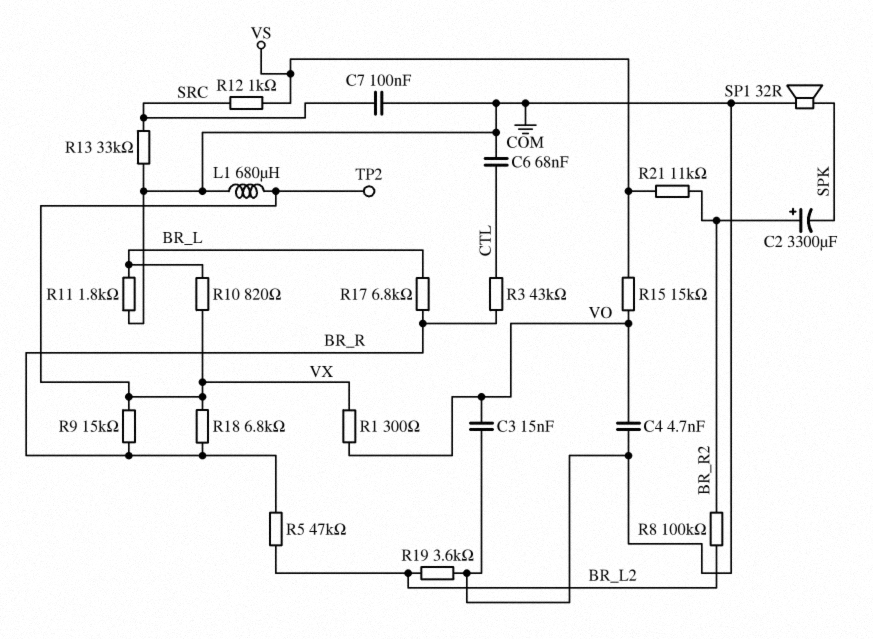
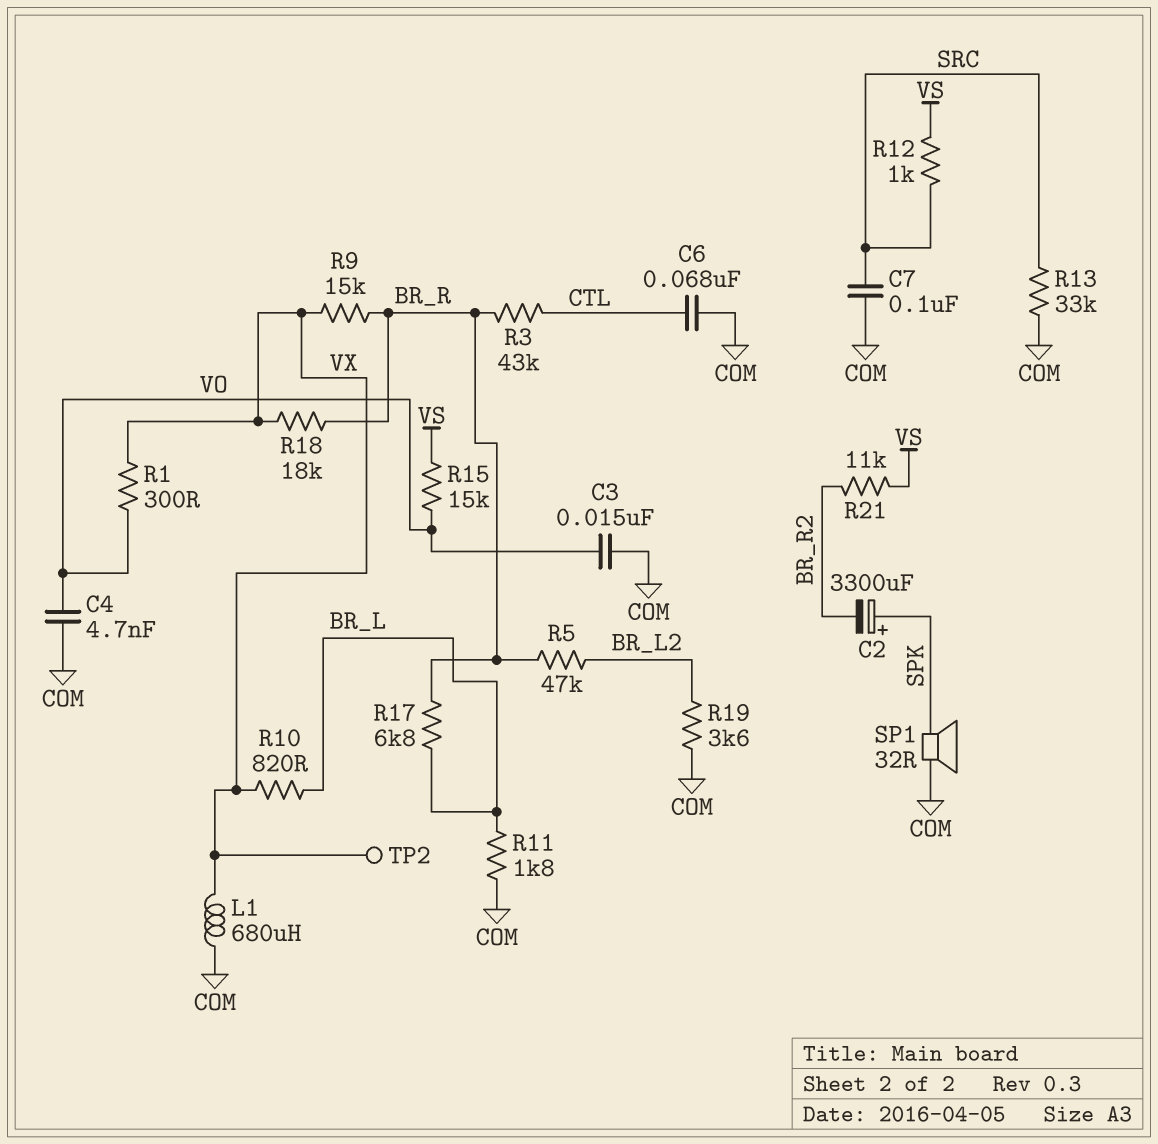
C2: 3300uF (plus BR_R2, minus SPK) -> 3300uF (plus SPK, minus BR_R2)
R8: 100k (BR_L2, BR_R2) -> none
R18: 6.8k (BR_R, VX) -> 18k (BR_R, VX)

